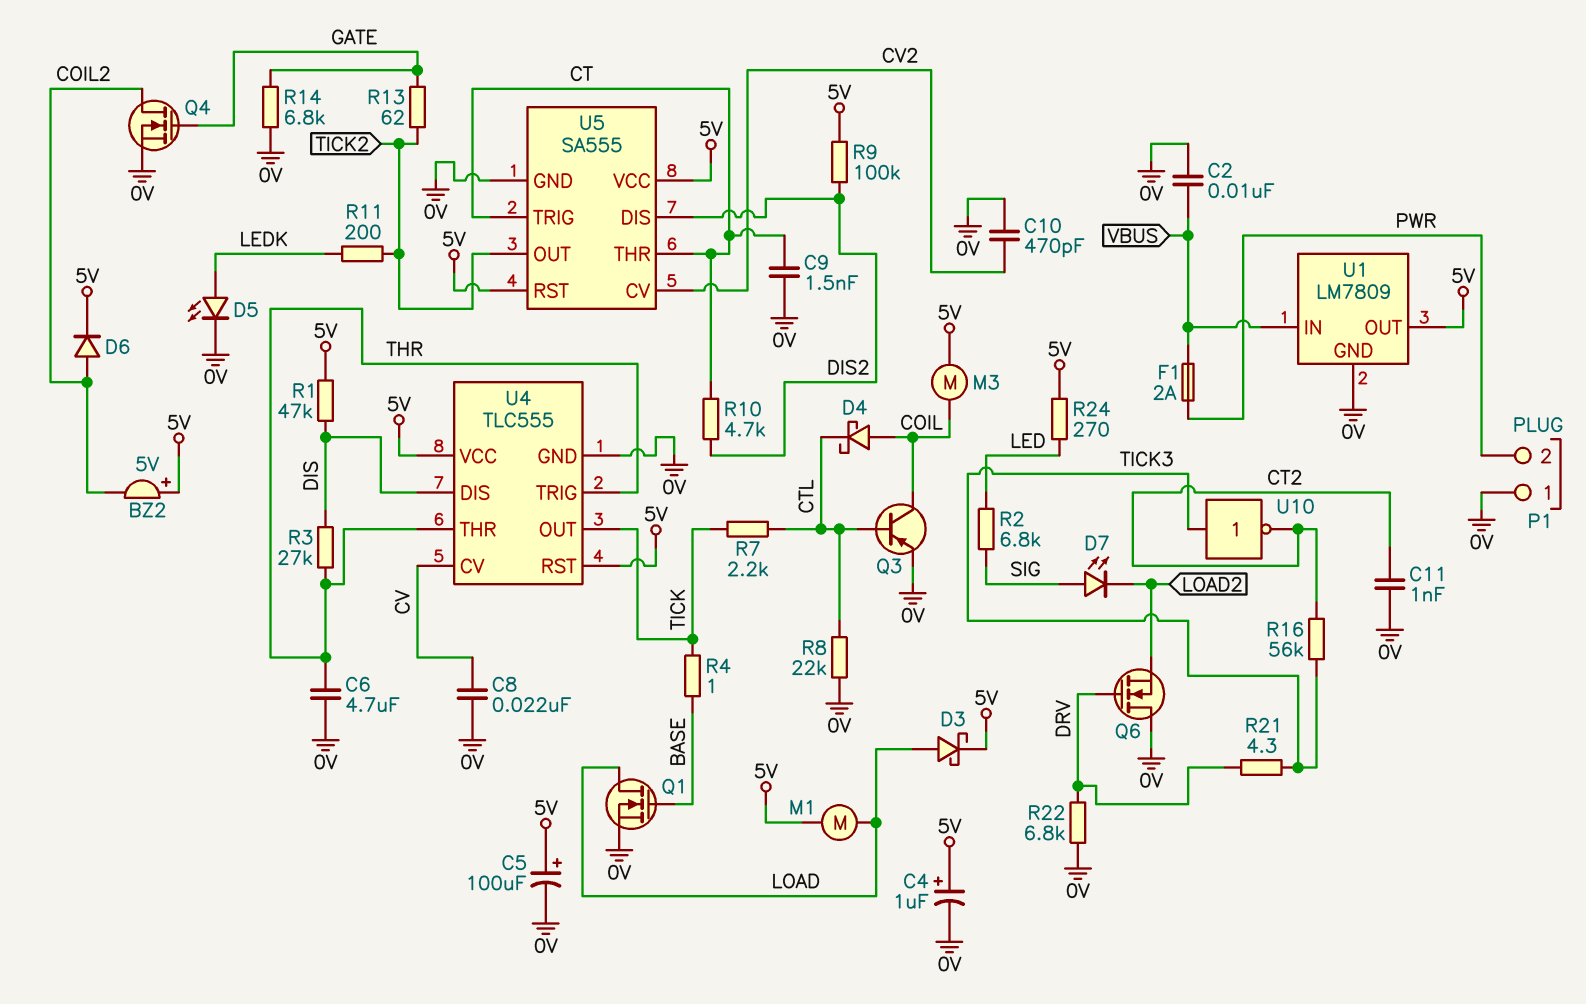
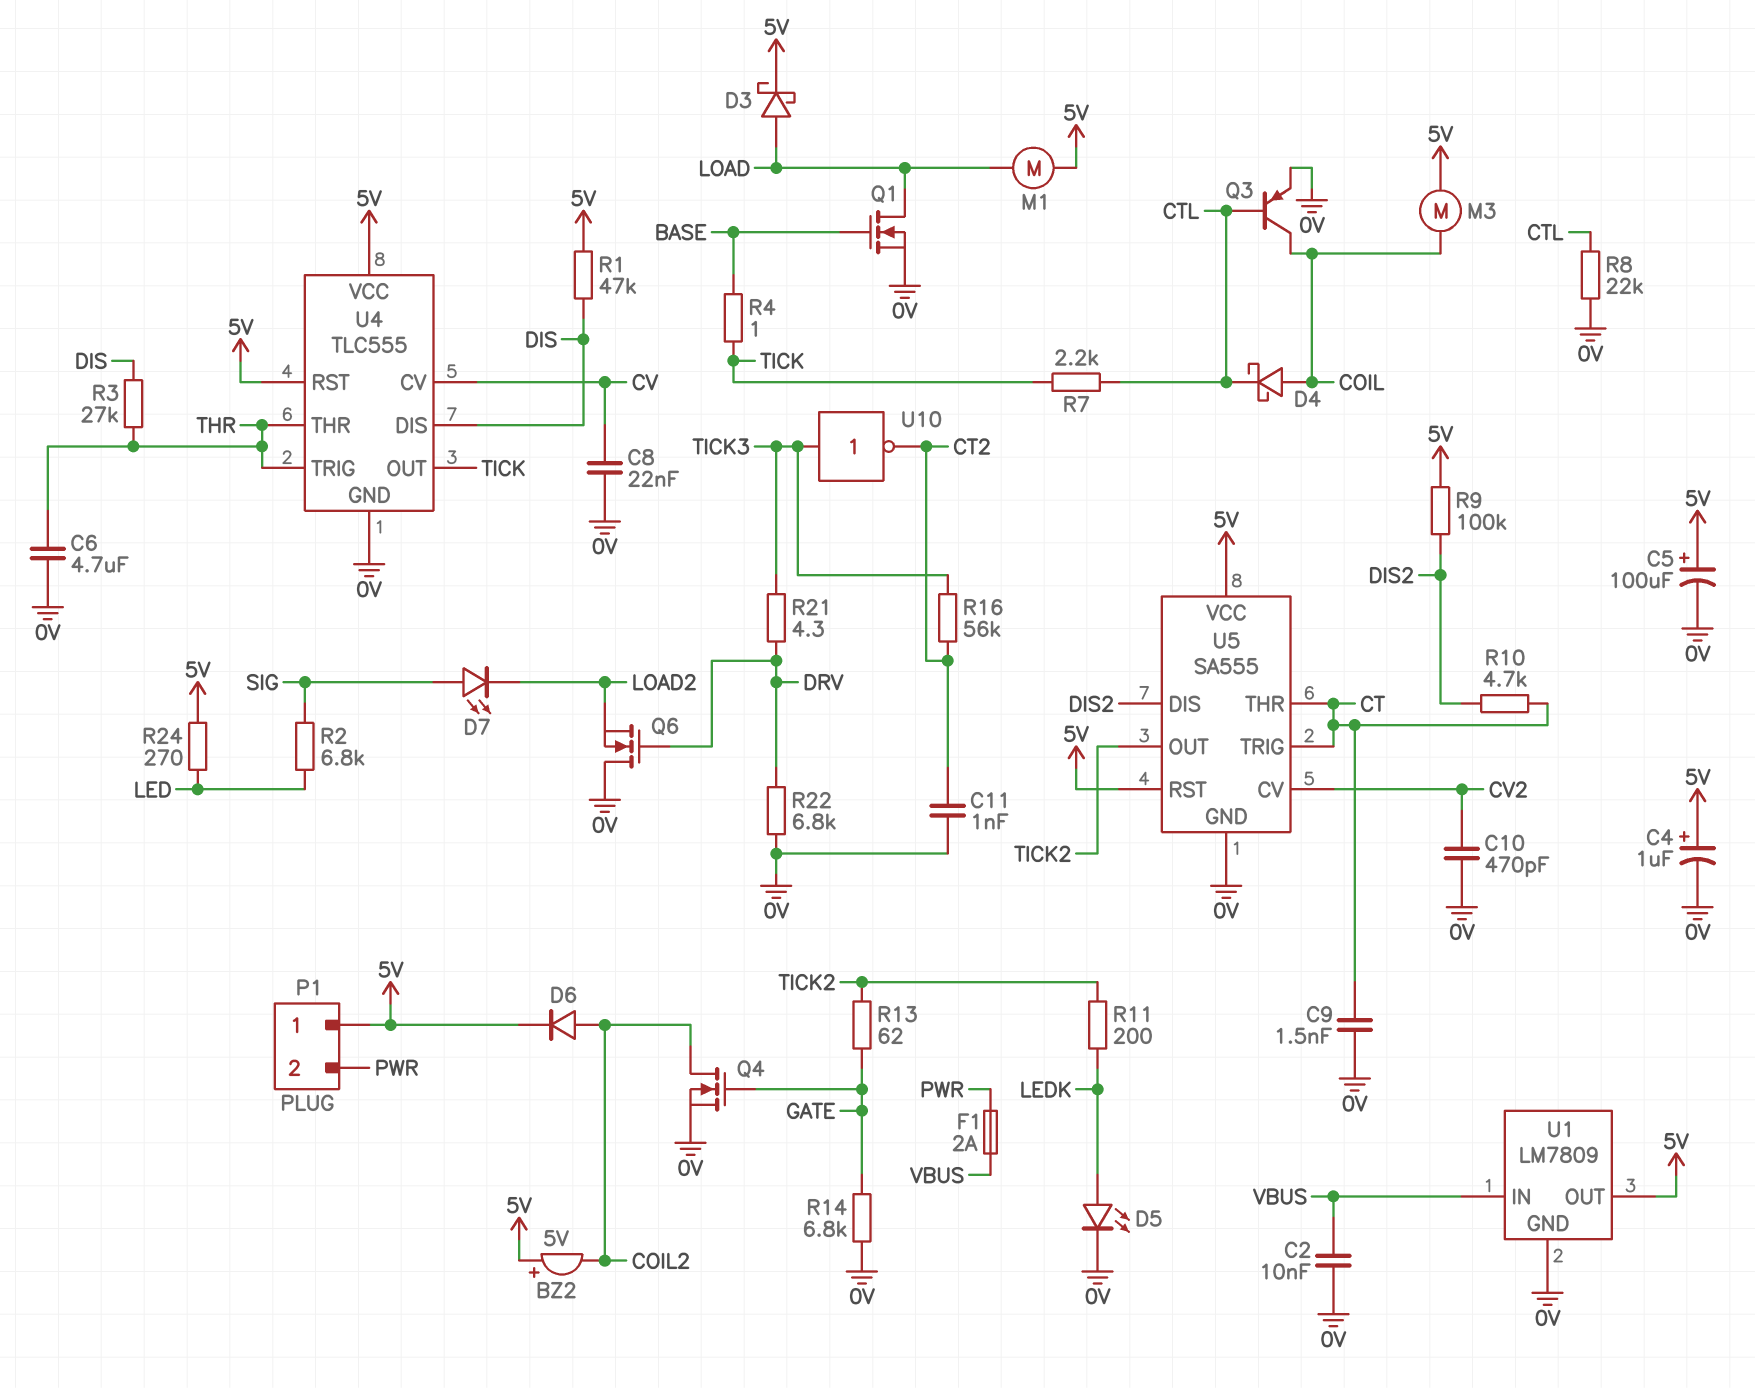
P1 pin 1: 0V -> 5V

